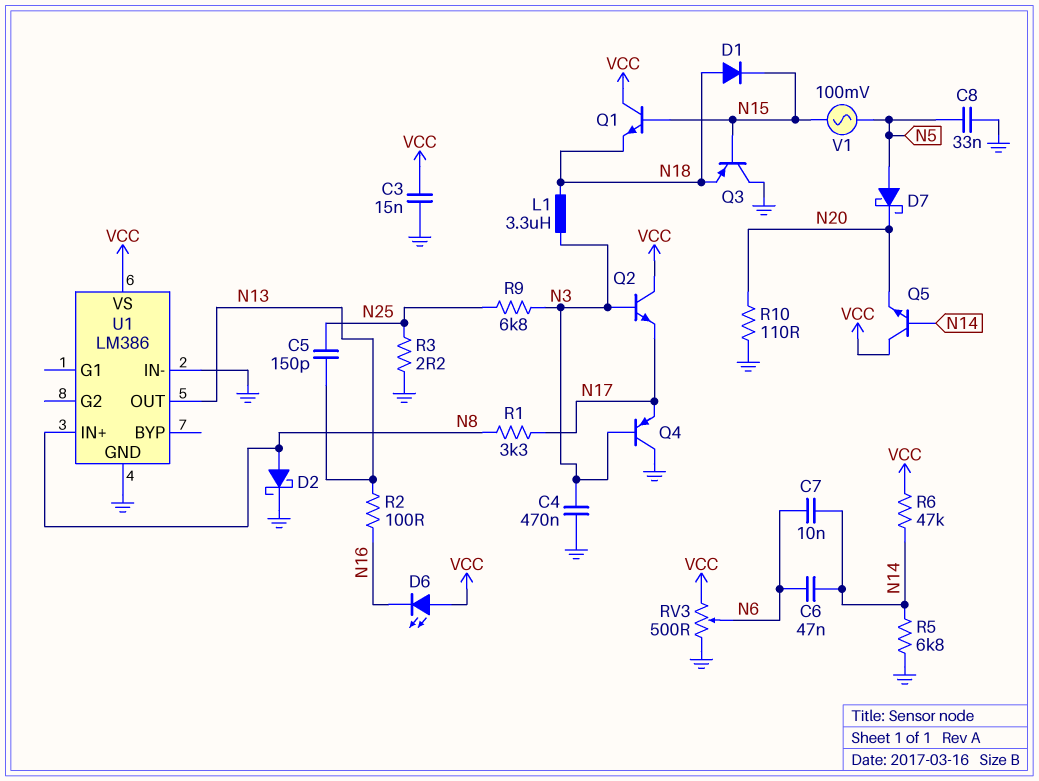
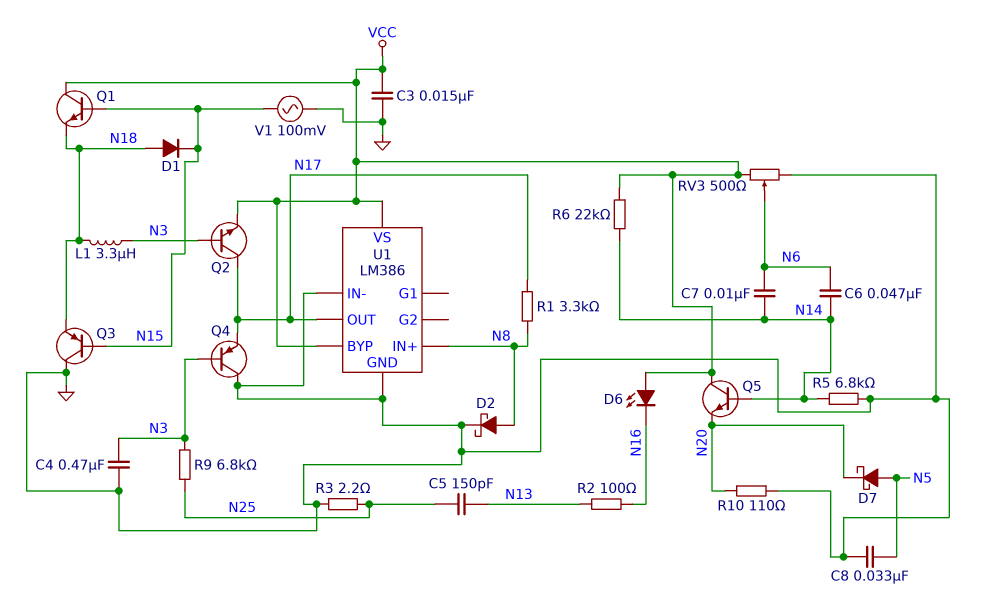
Q2: NPN (B N3, C VCC, E N17) -> NPN (B N3, C N17, E VCC)
R6: 47k (N14, VCC) -> 22k (N14, VCC)
U1 pin BYP: none -> VCC
U1 pin OUT: N13 -> N17
V1: AC 100mV (N5, N15) -> AC 100mV (GND, N15)

